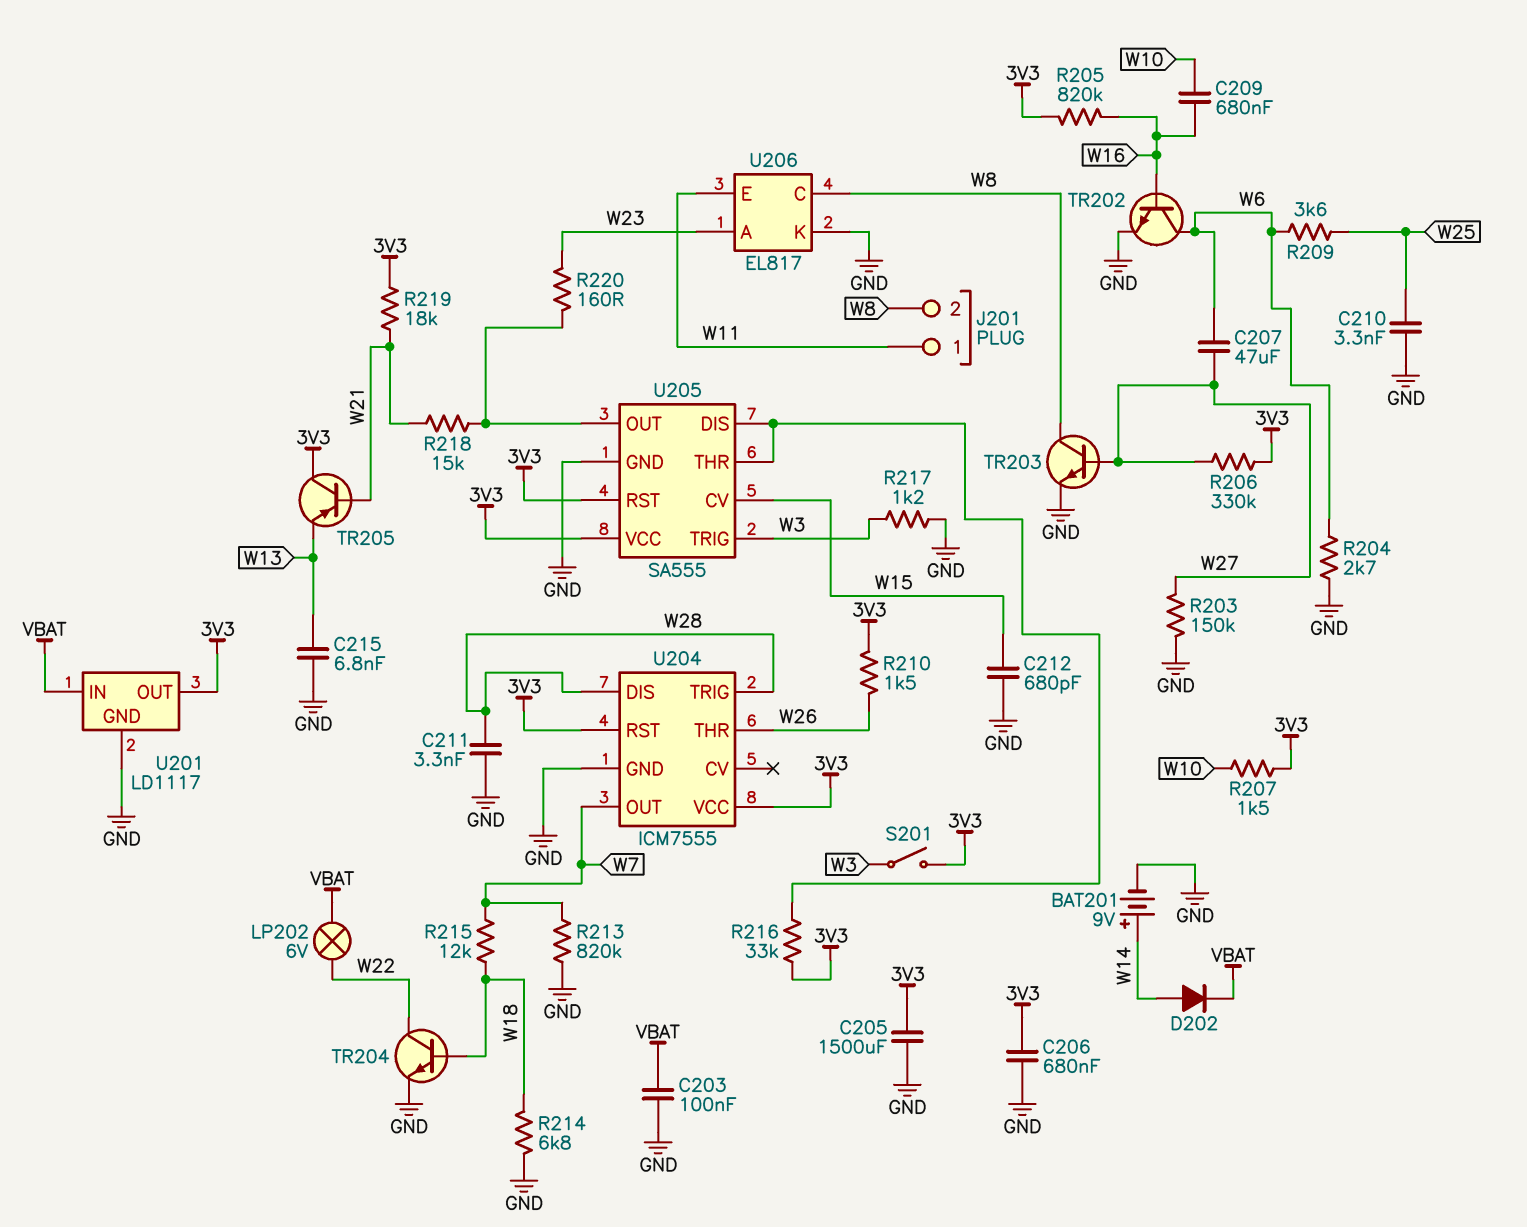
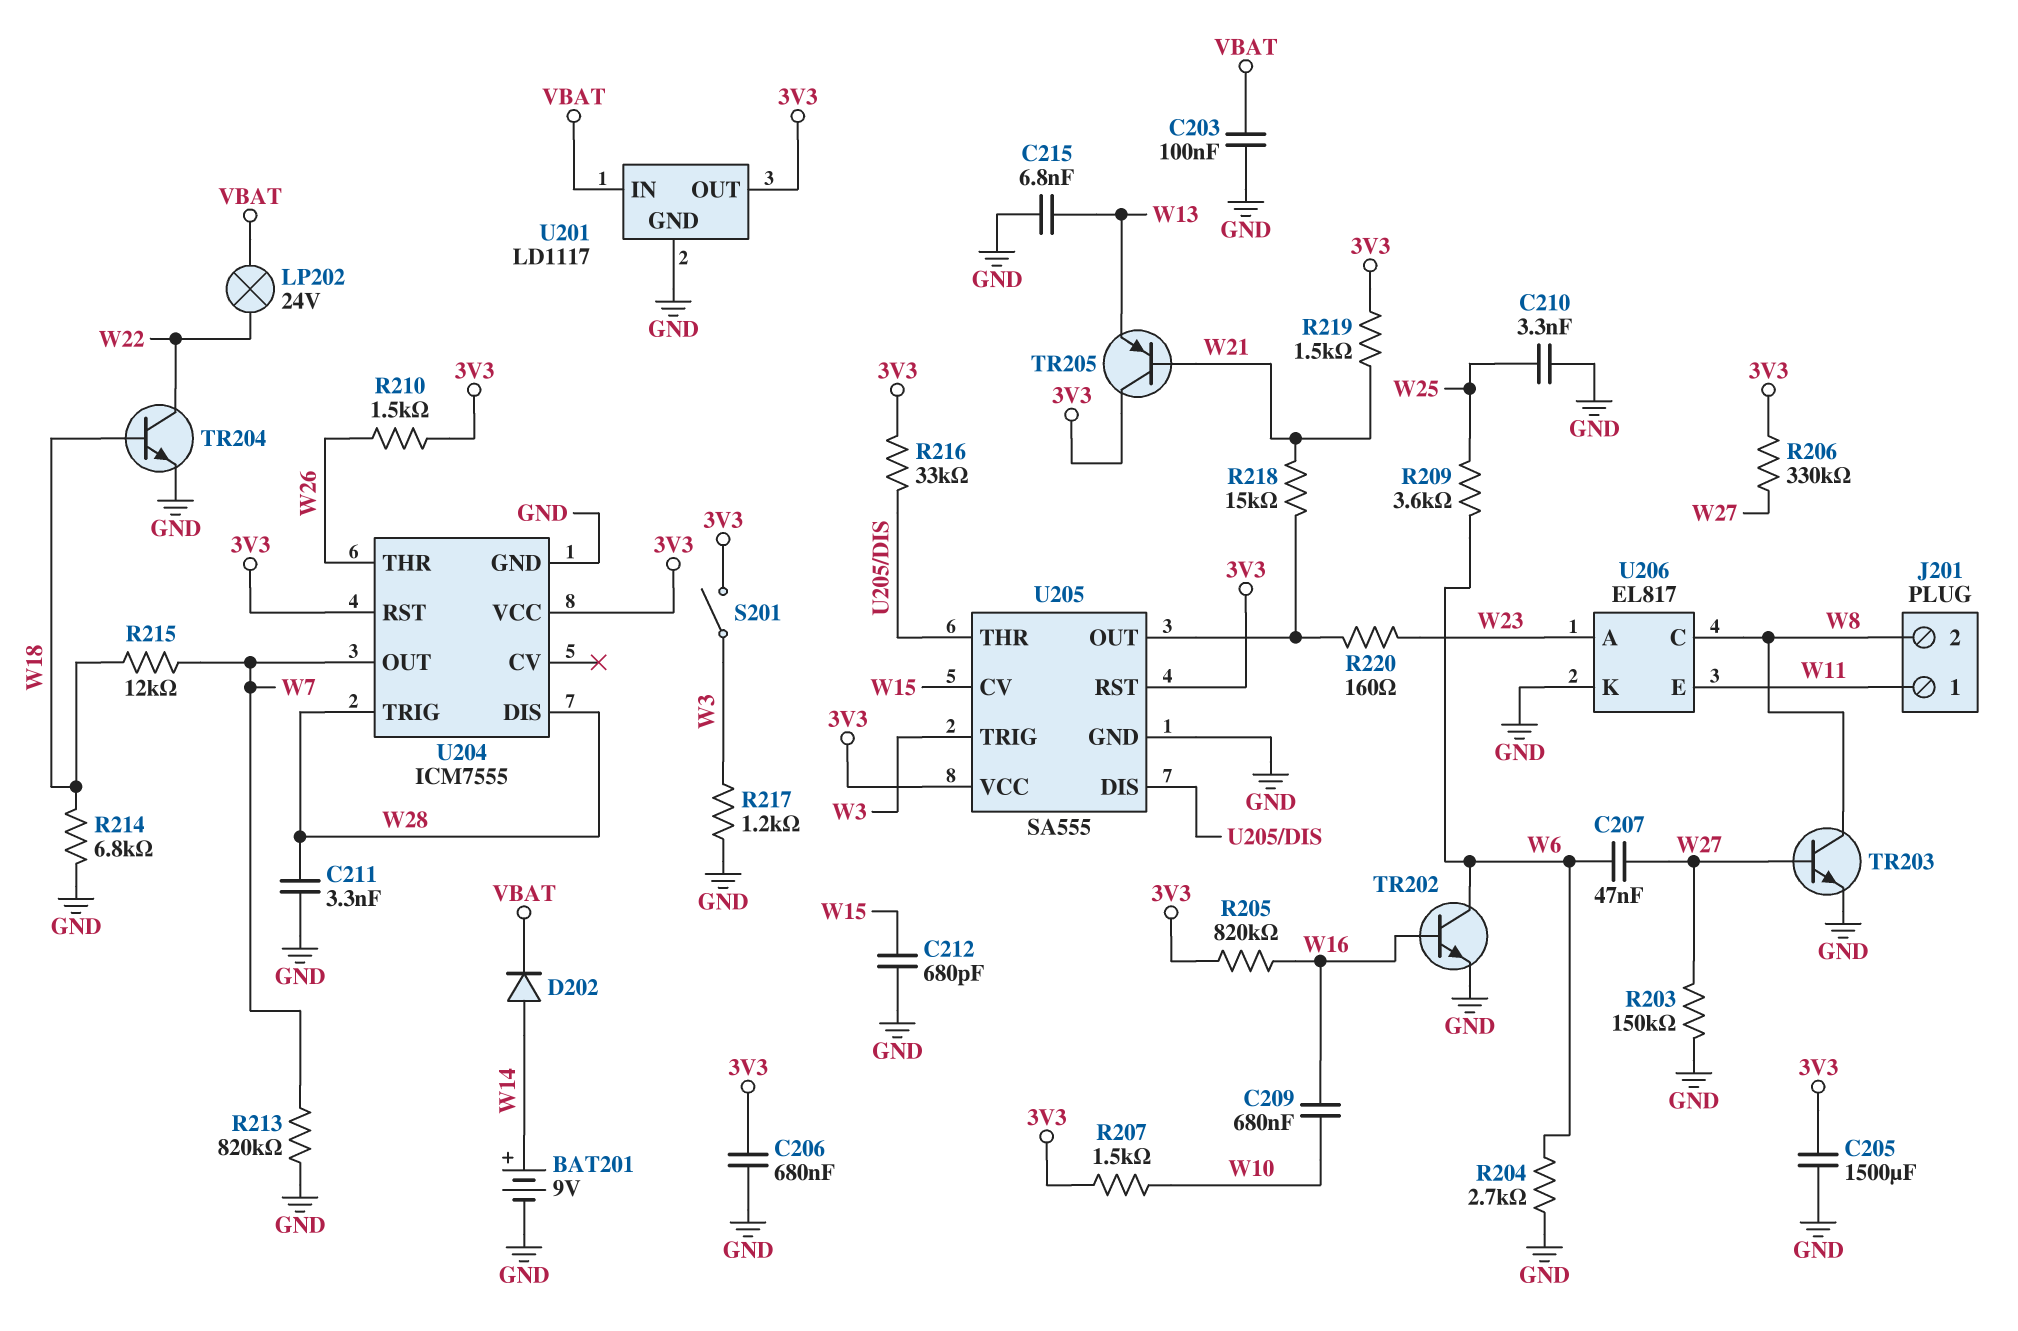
C207: 47uF (W6, W27) -> 47nF (W6, W27)
LP202: lamp 6V (VBAT, W22) -> lamp 24V (VBAT, W22)
R219: 18k (3V3, W21) -> 1.5k (3V3, W21)

